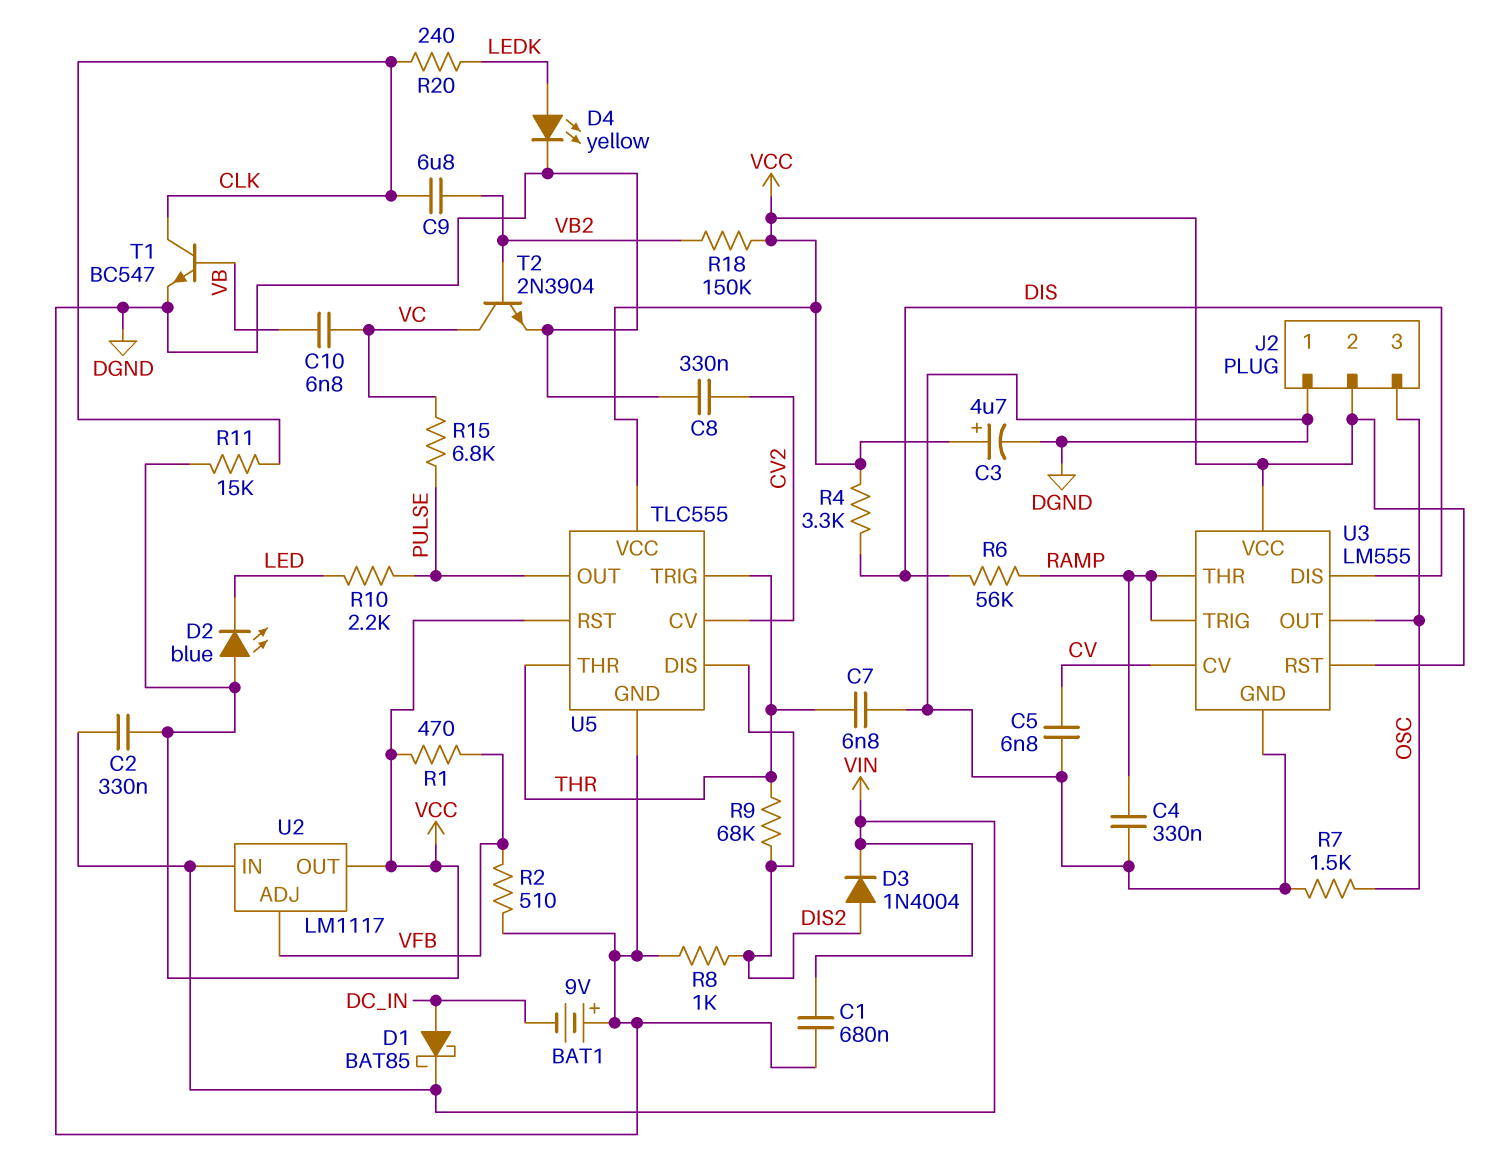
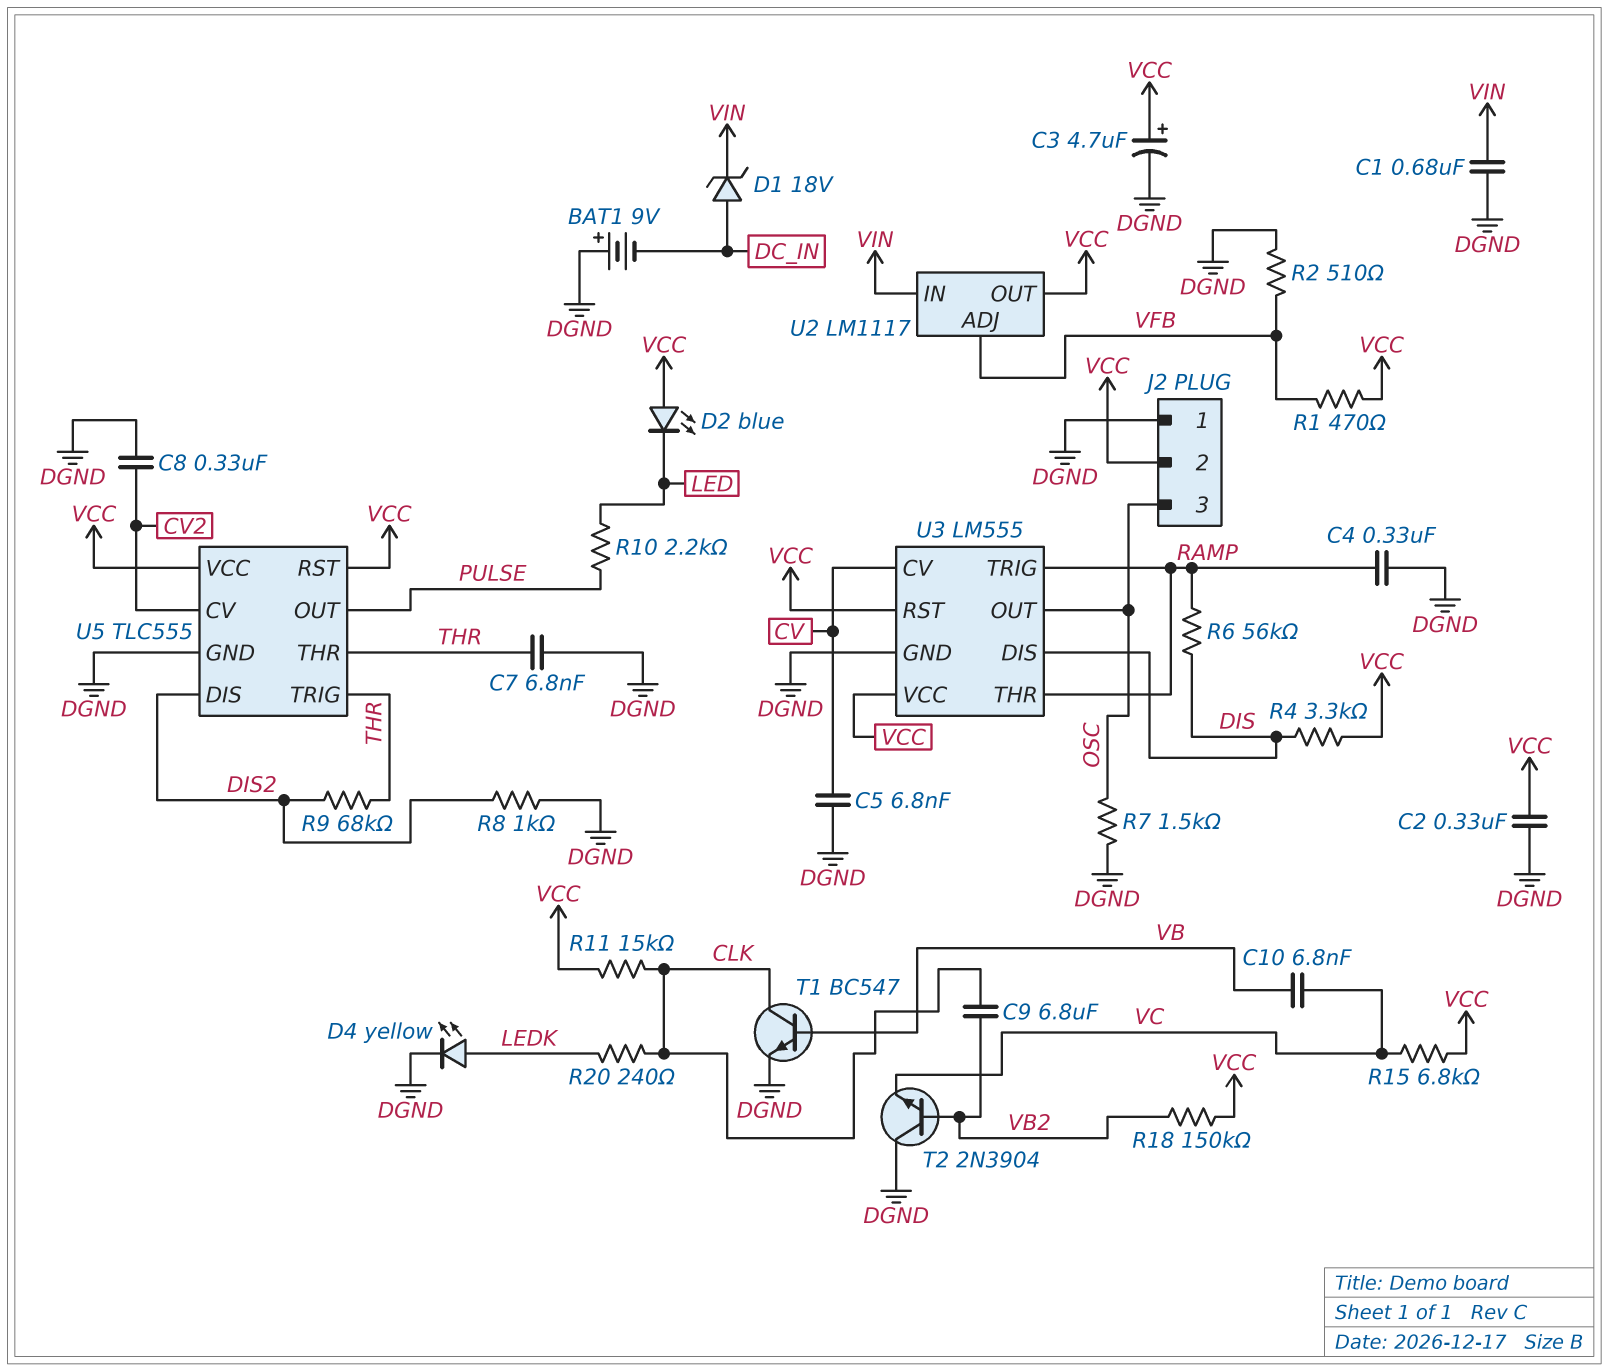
C2: 330nF (VCC, VIN) -> 330nF (DGND, VCC)
D1: schottky BAT85 (A DC_IN, K VIN) -> zener 18V (A DC_IN, K VIN)
D3: diode 1N4004 (A DIS2, K VIN) -> none
R15: 6.8k (PULSE, VC) -> 6.8k (VC, VCC)
T2: NPN 2N3904 (B VB2, C VC, E DGND) -> NPN 2N3904 (B VB2, C DGND, E VC)

